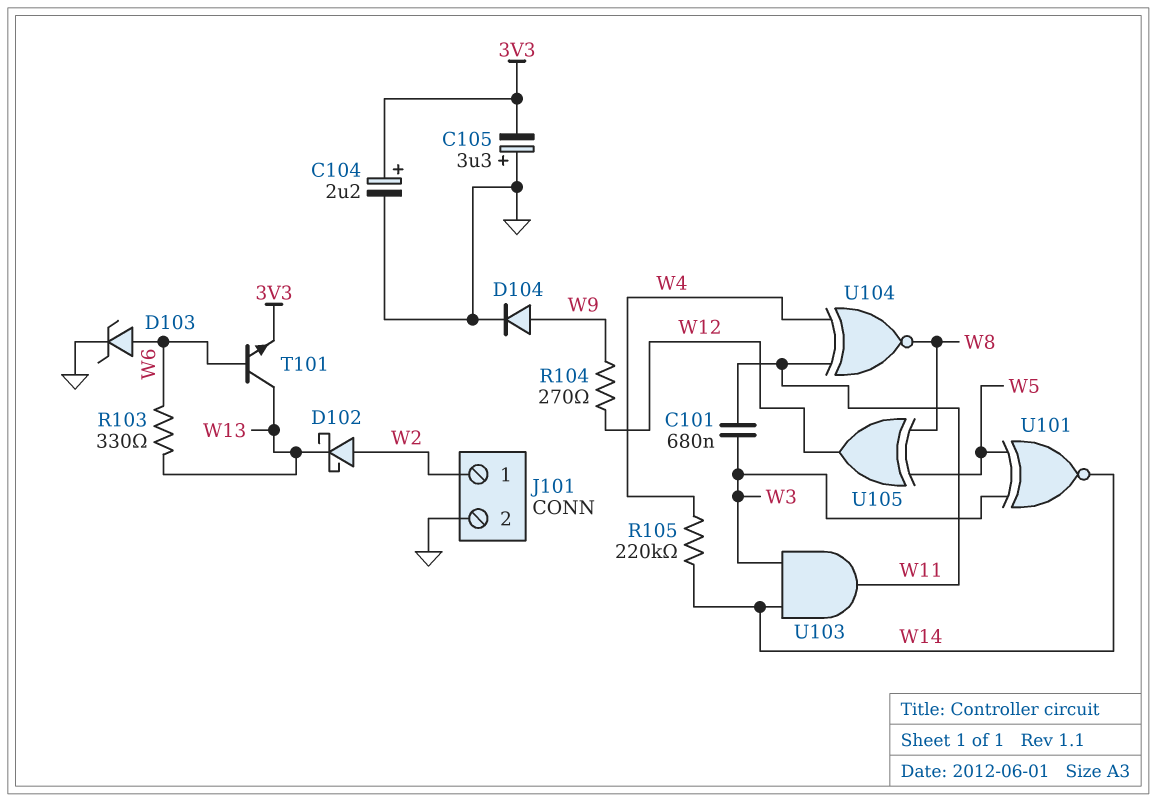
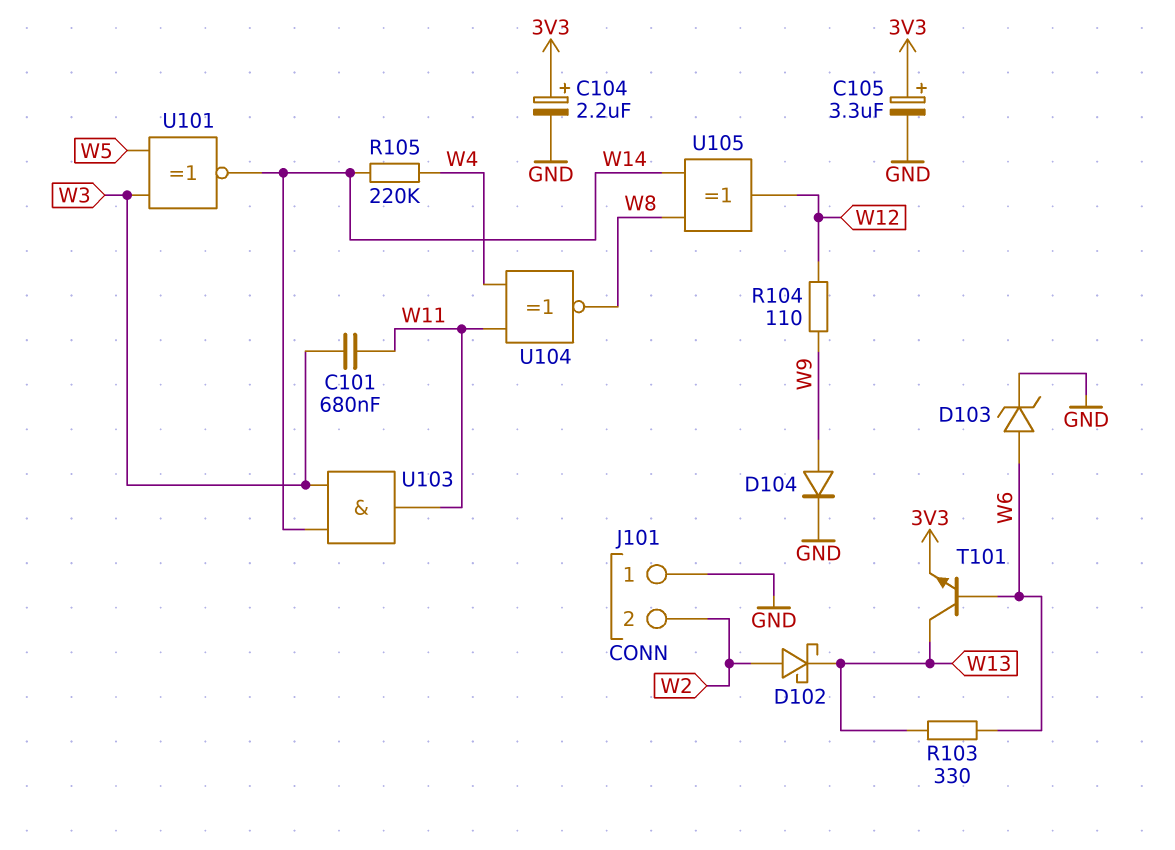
C105: 3.3uF (plus GND, minus 3V3) -> 3.3uF (plus 3V3, minus GND)
J101 pin 1: W2 -> GND
J101 pin 2: GND -> W2
R104: 270 (W9, W12) -> 110 (W9, W12)
U105: XOR (in W5, in W8, out W12) -> XOR (in W8, in W14, out W12)

